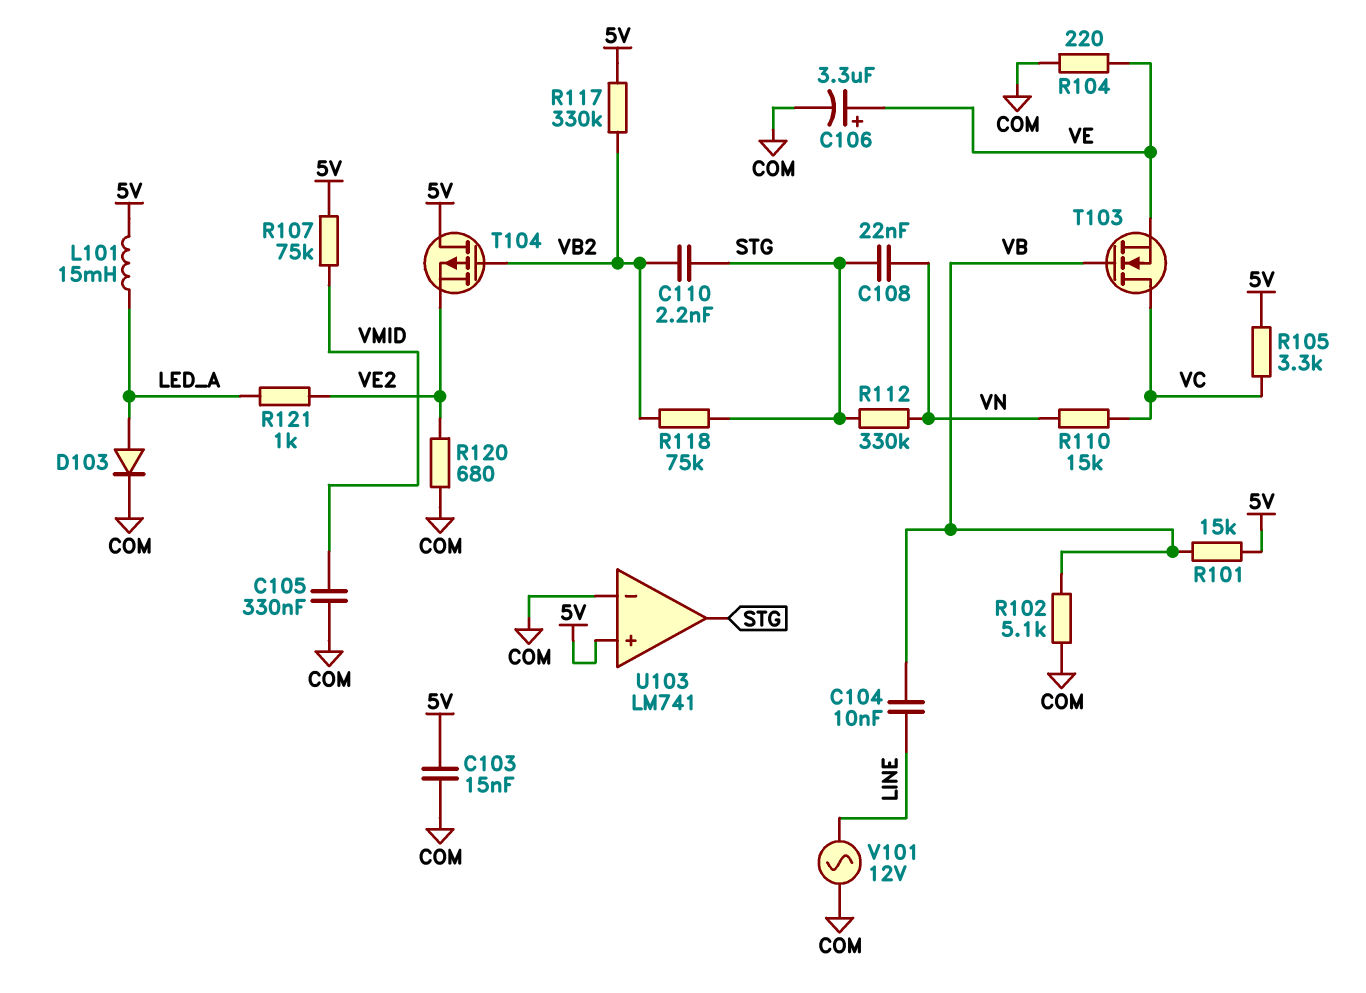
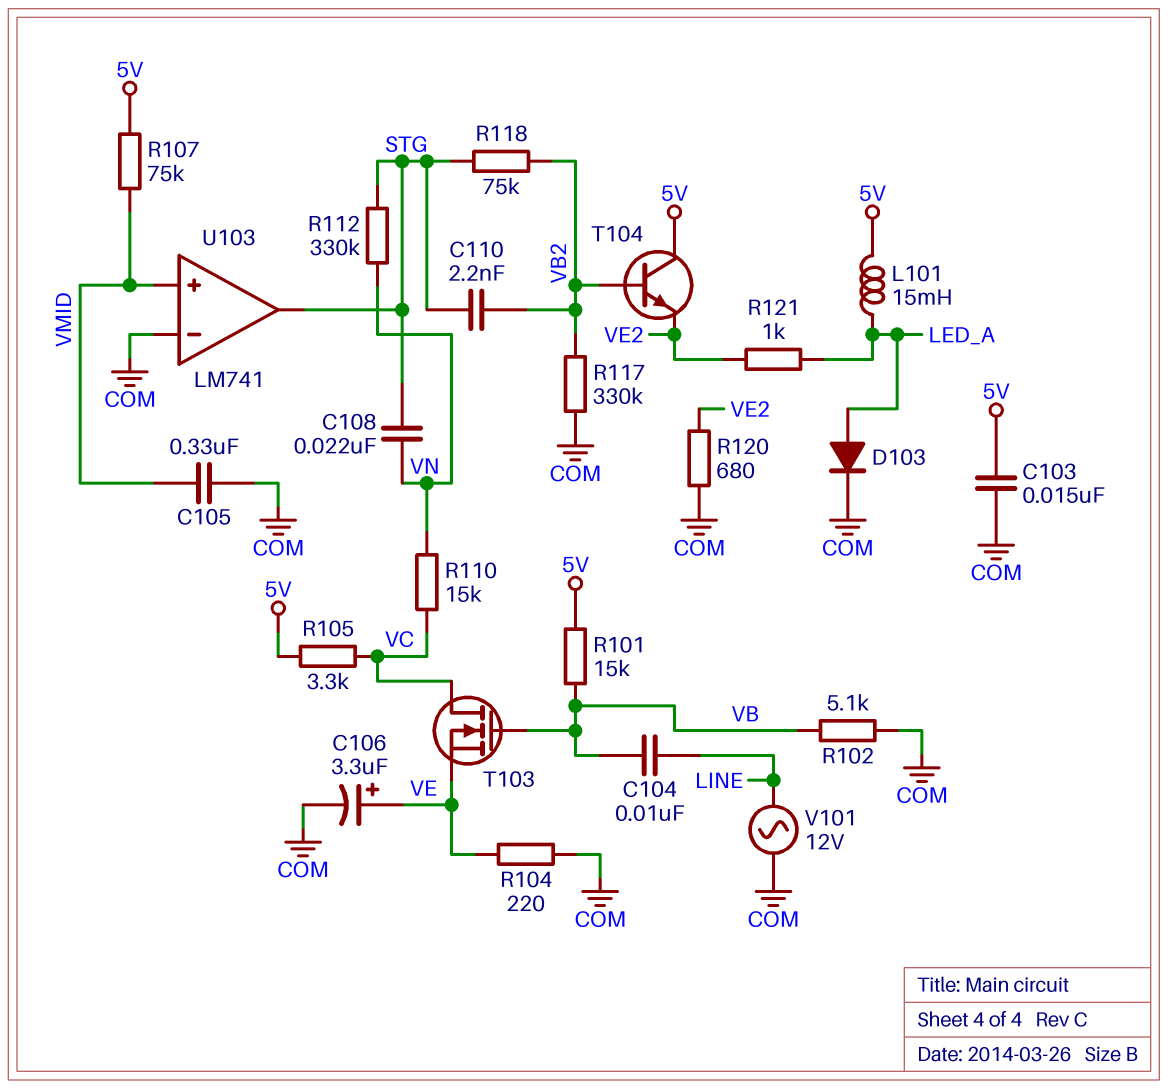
R117: 330k (5V, VB2) -> 330k (COM, VB2)
T104: PMOS (G VB2, D 5V, S VE2) -> NPN (B VB2, C 5V, E VE2)
U103 pin in+: 5V -> VMID

